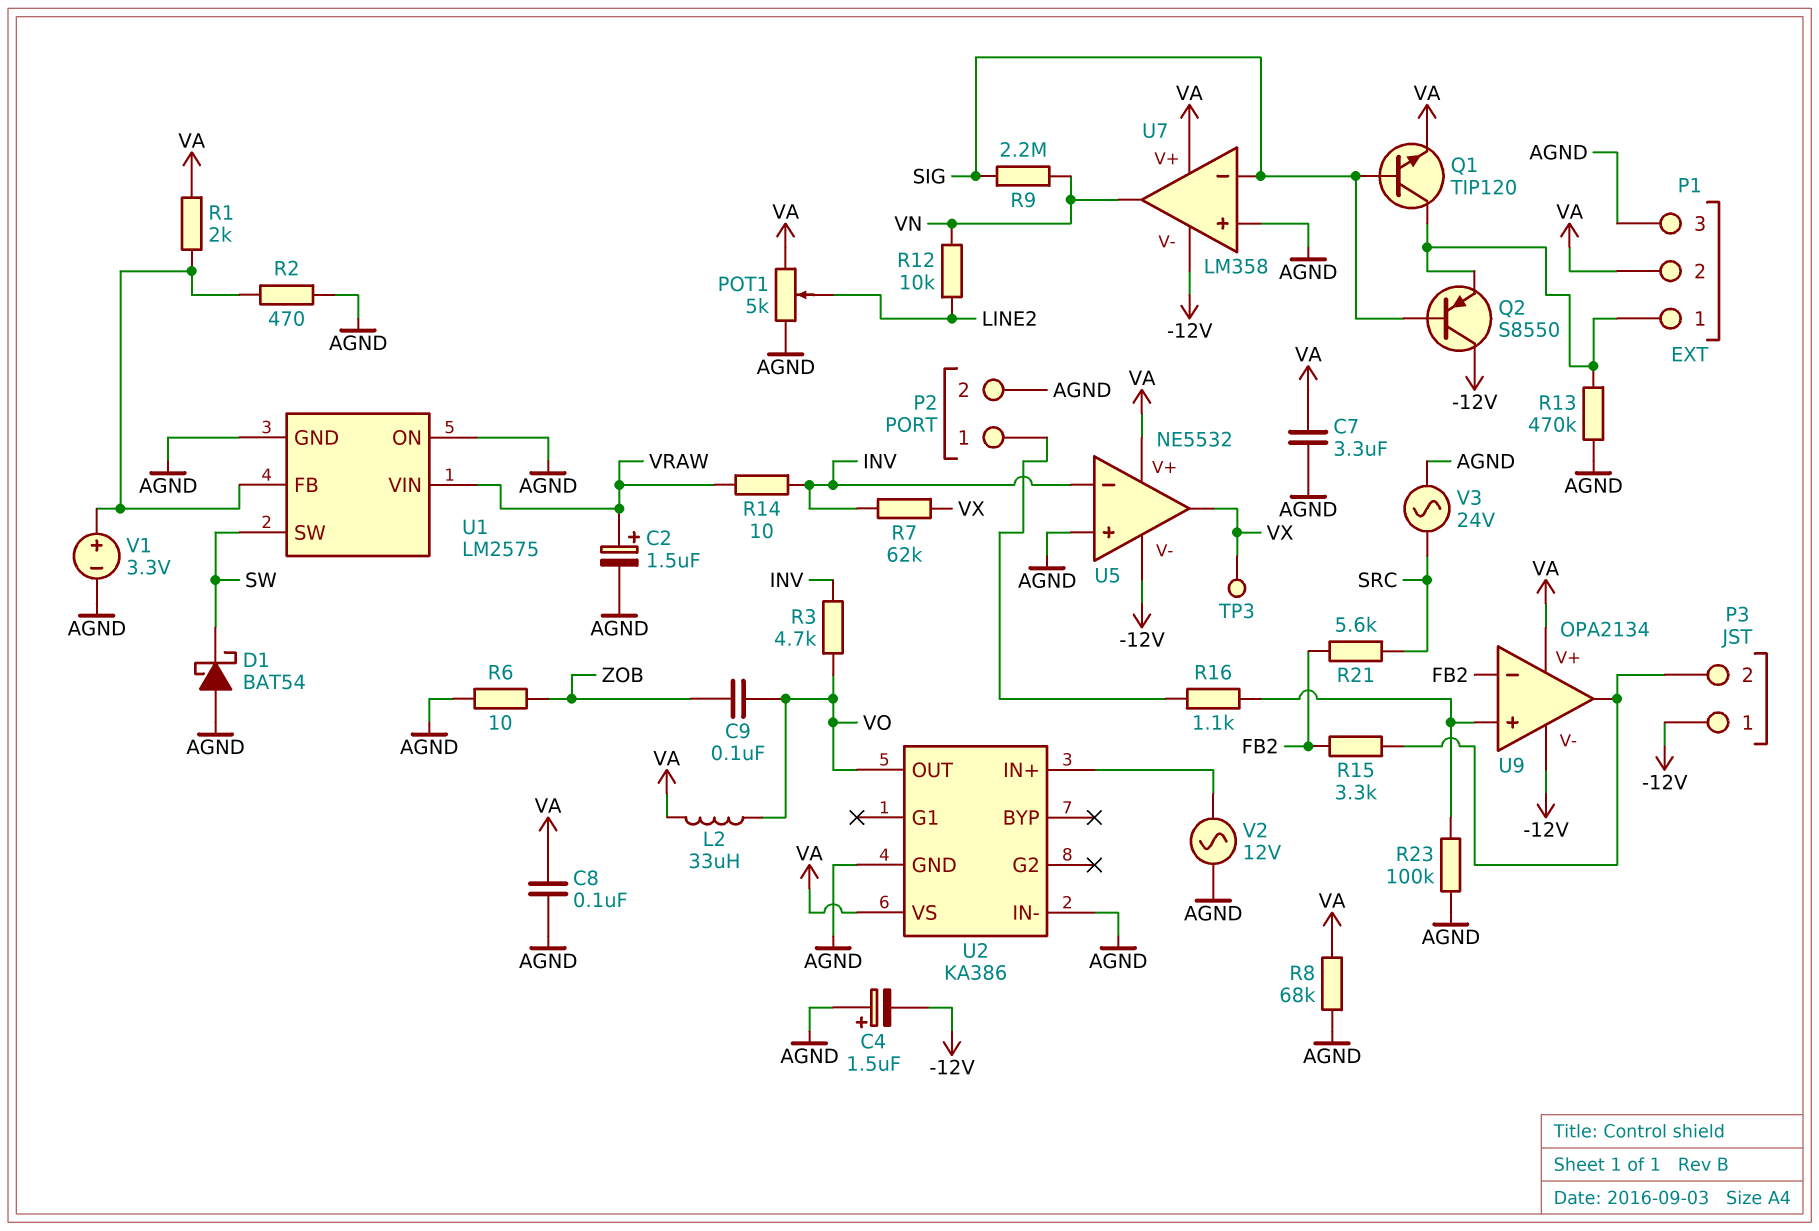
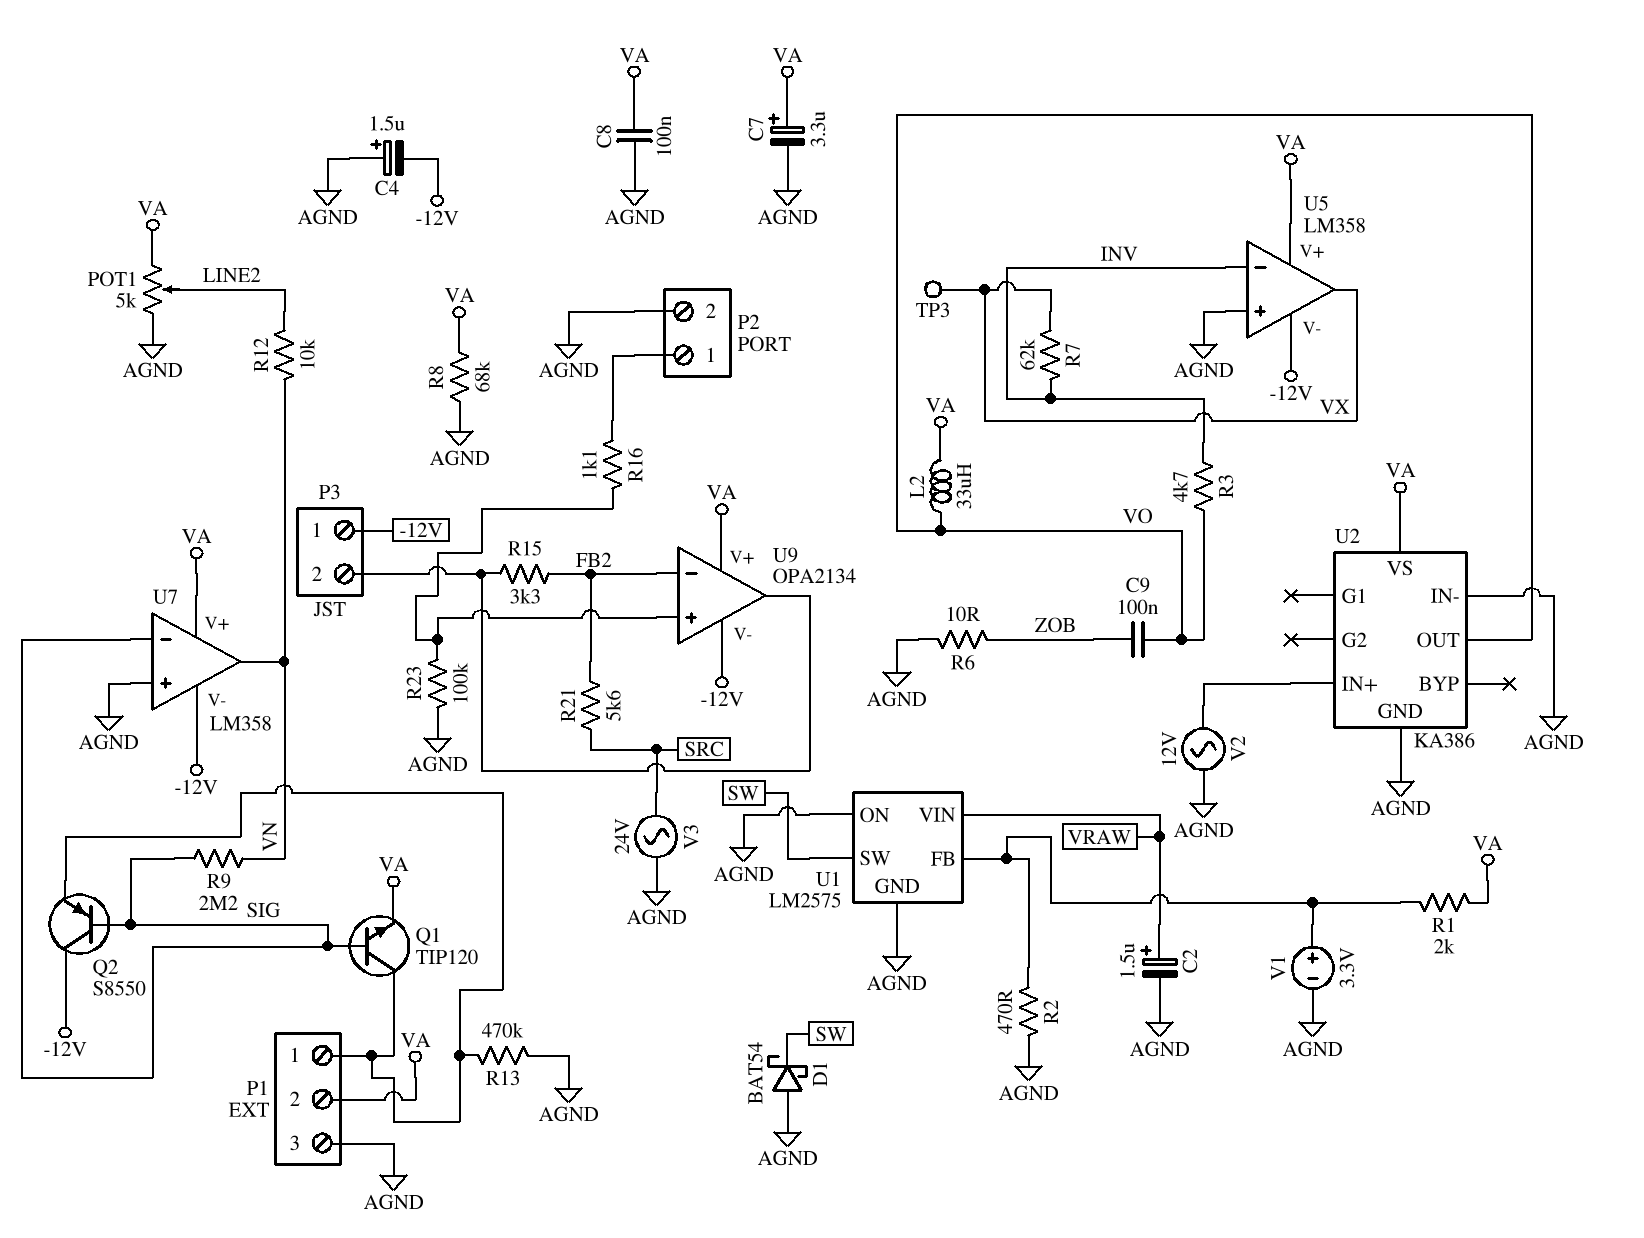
C7: 3.3uF (AGND, VA) -> 3.3uF (plus VA, minus AGND)
R14: 10 (INV, VRAW) -> none
U5: NE5532 -> LM358

